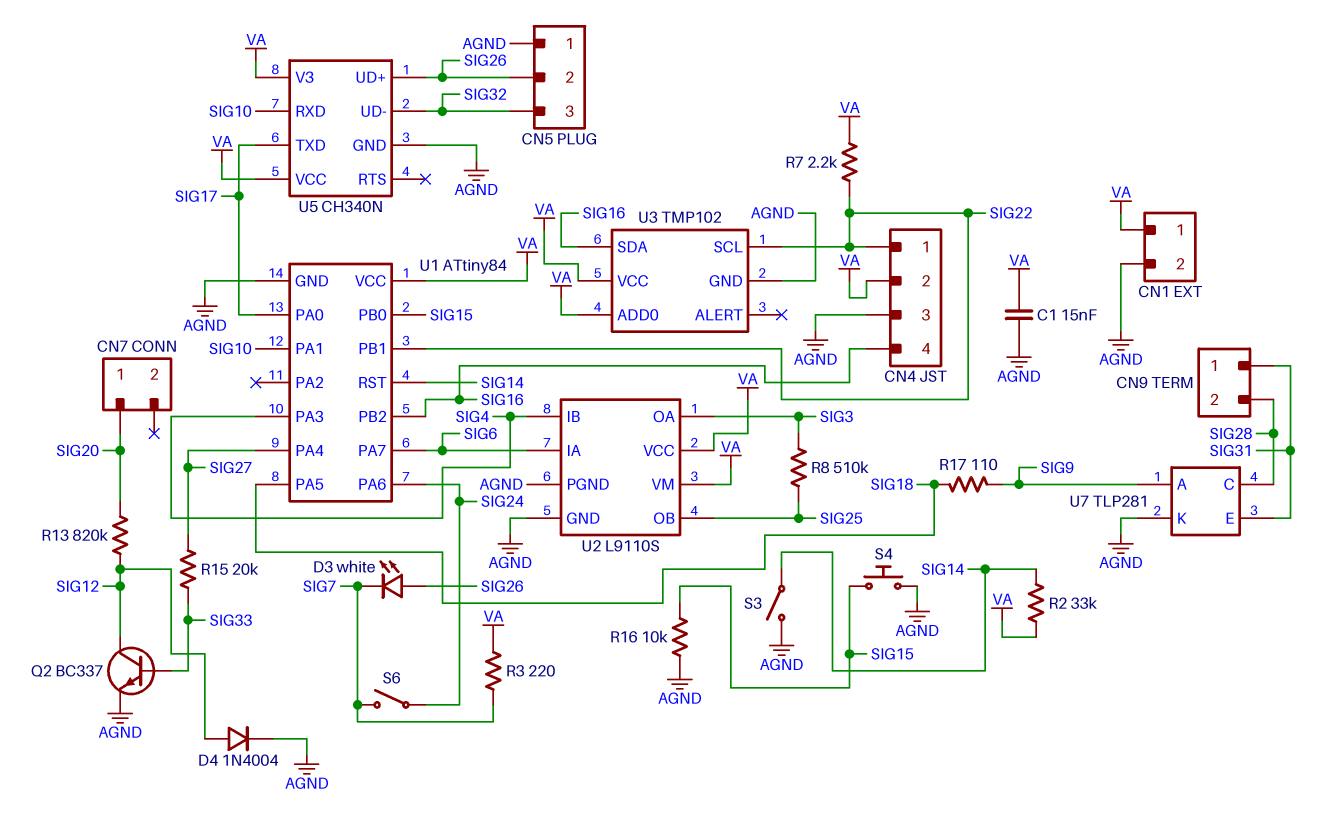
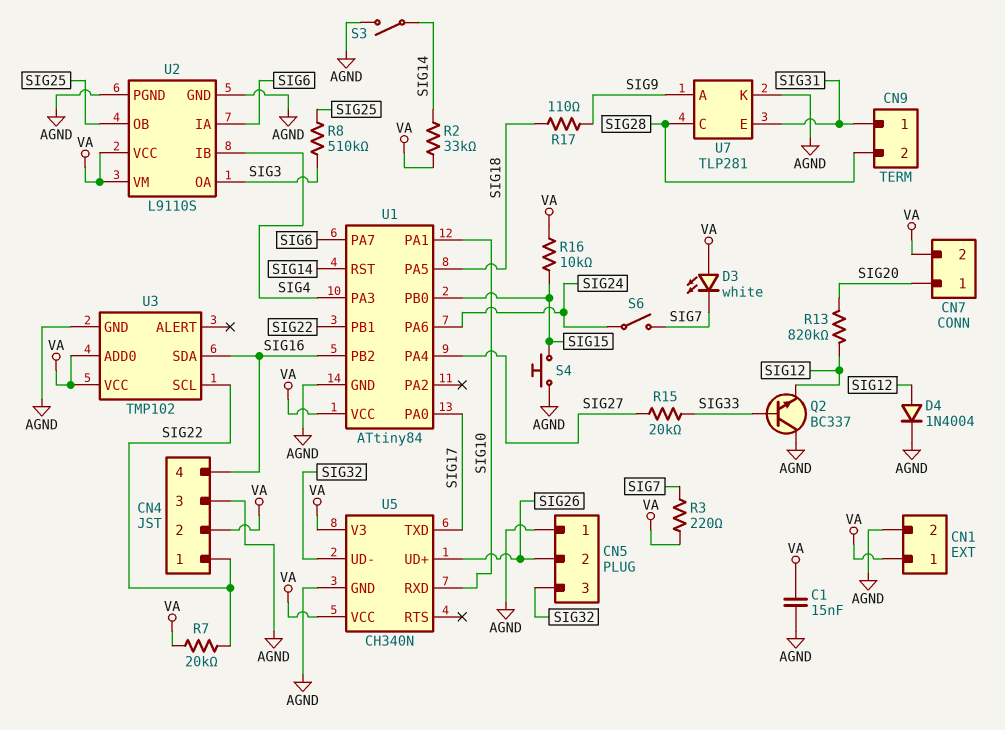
CN7 pin 2: none -> VA
D3: LED white (A SIG26, K SIG7) -> LED white (A VA, K SIG7)
Q2: NPN BC337 (B SIG33, C SIG12, E AGND) -> NPN BC337 (B SIG33, C AGND, E SIG12)
R7: 2.2k (SIG22, VA) -> 20k (SIG22, VA)
R16: 10k (AGND, SIG15) -> 10k (SIG15, VA)

